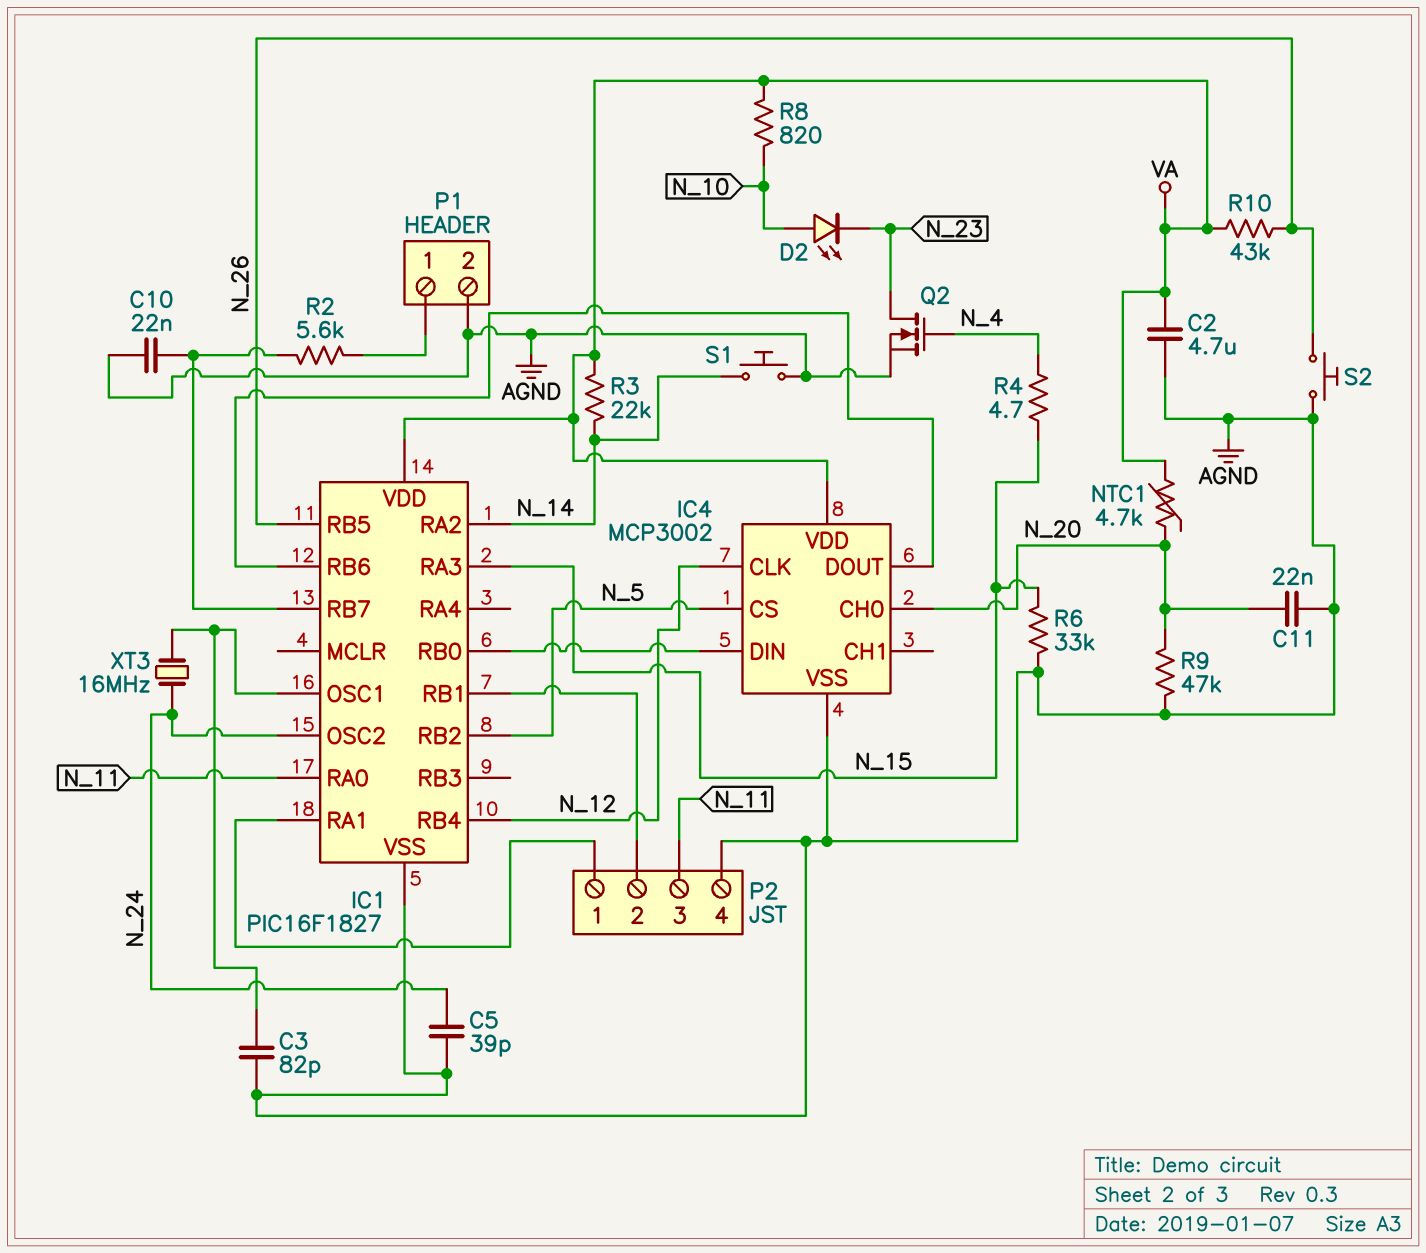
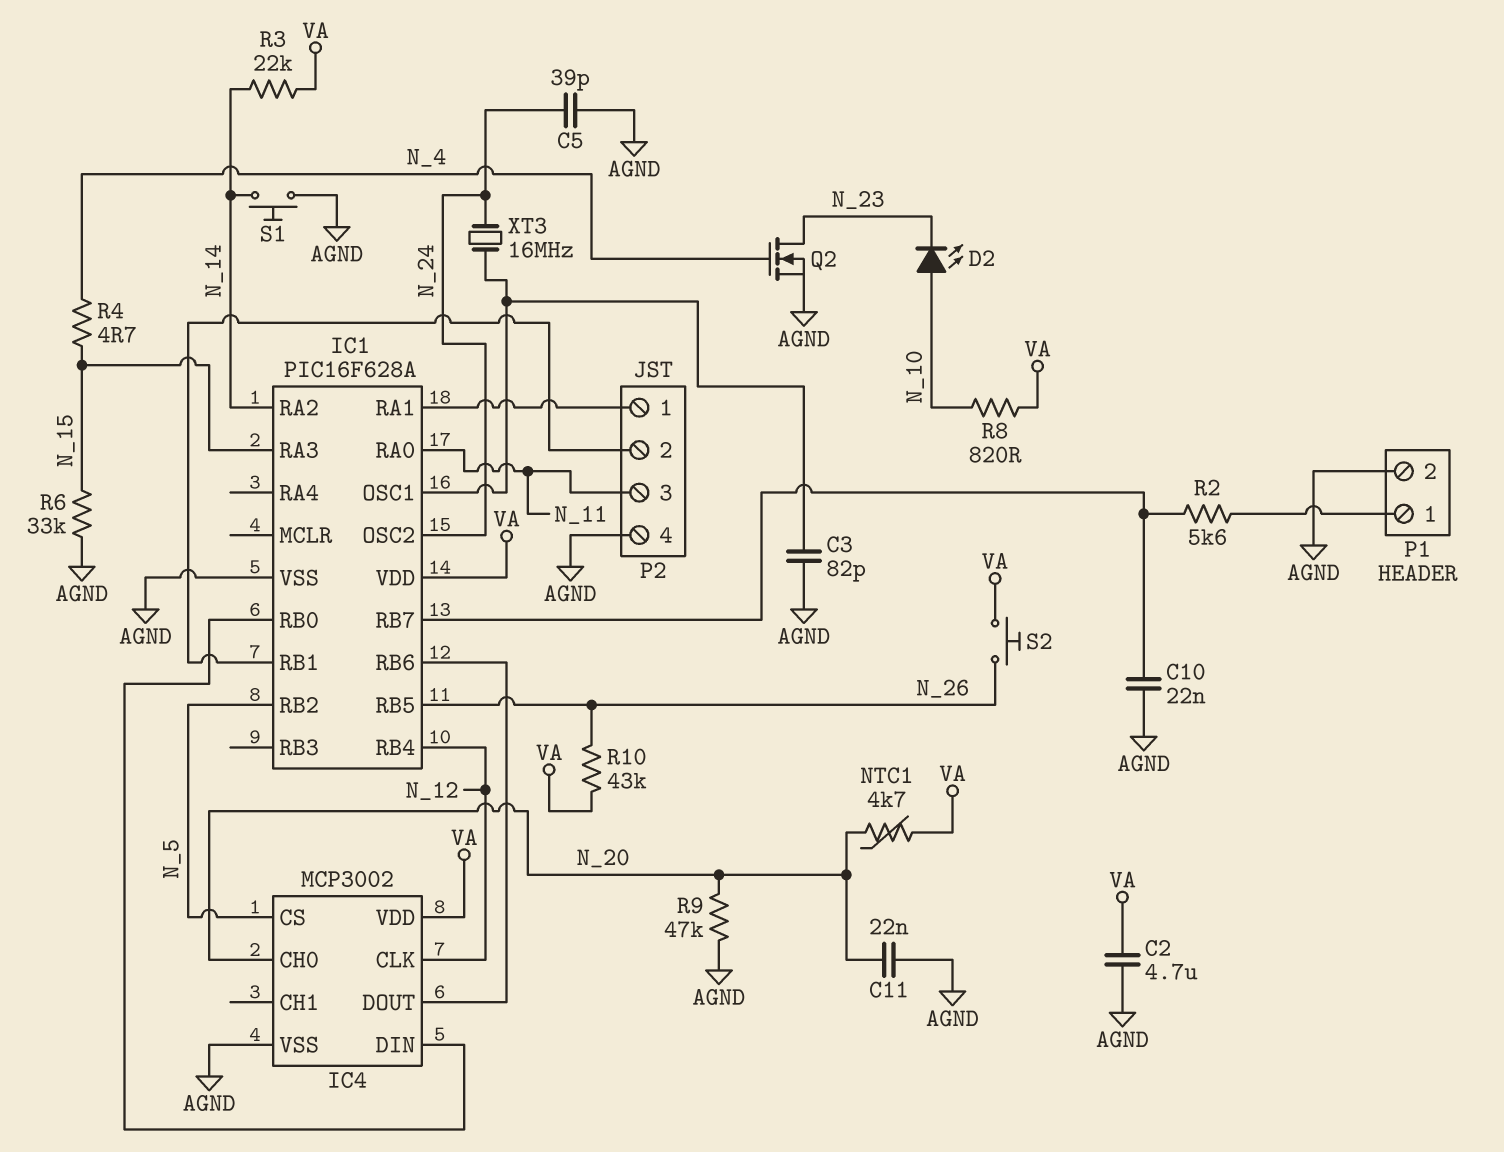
IC1: PIC16F1827 -> PIC16F628A
S2: button (AGND, N_26) -> button (N_26, VA)

